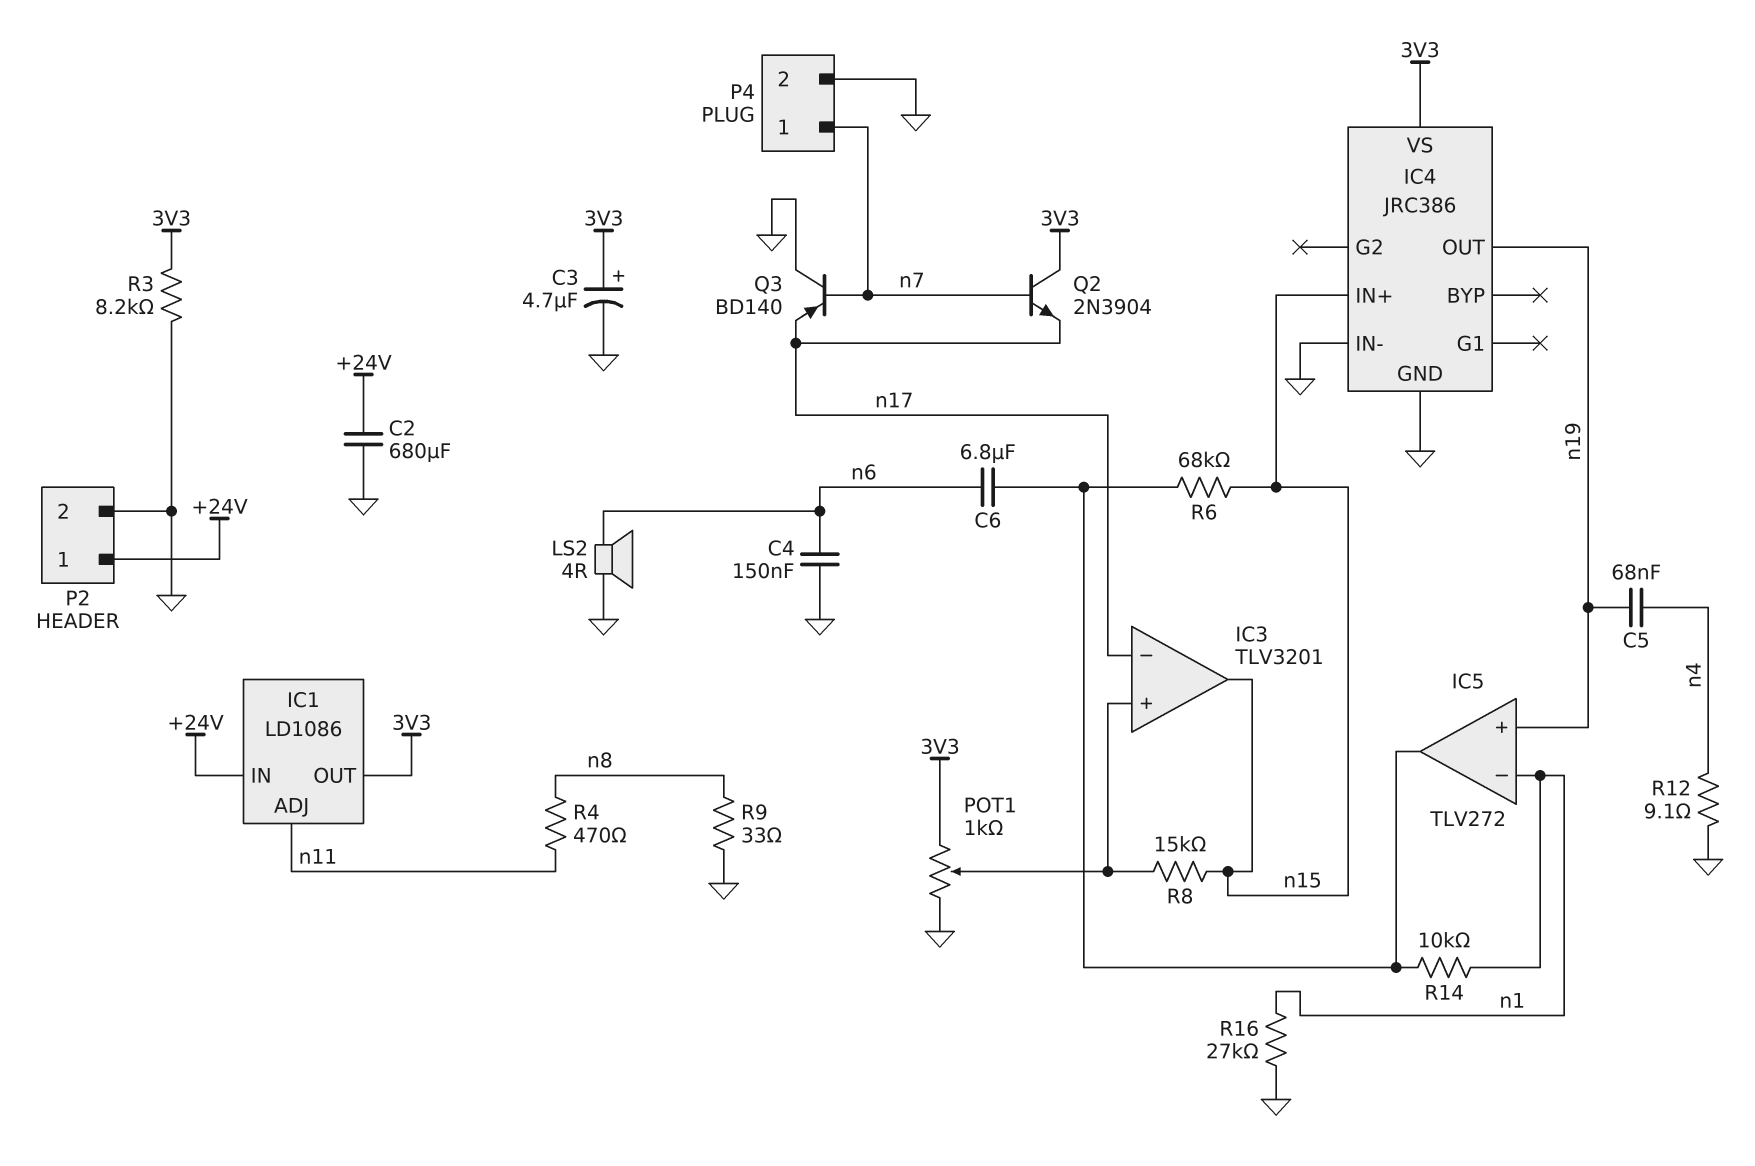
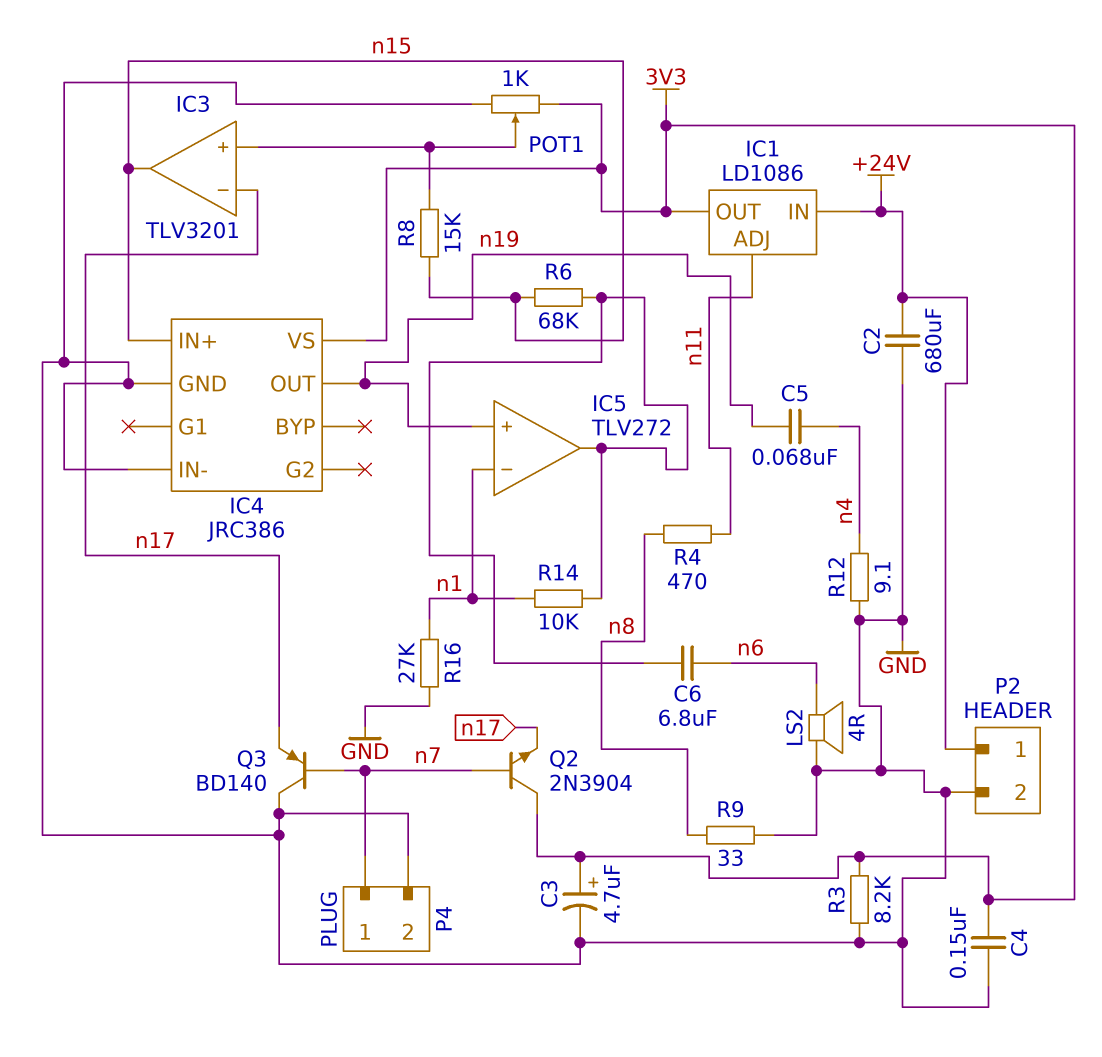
C4: 150nF (GND, n6) -> 150nF (3V3, GND)

